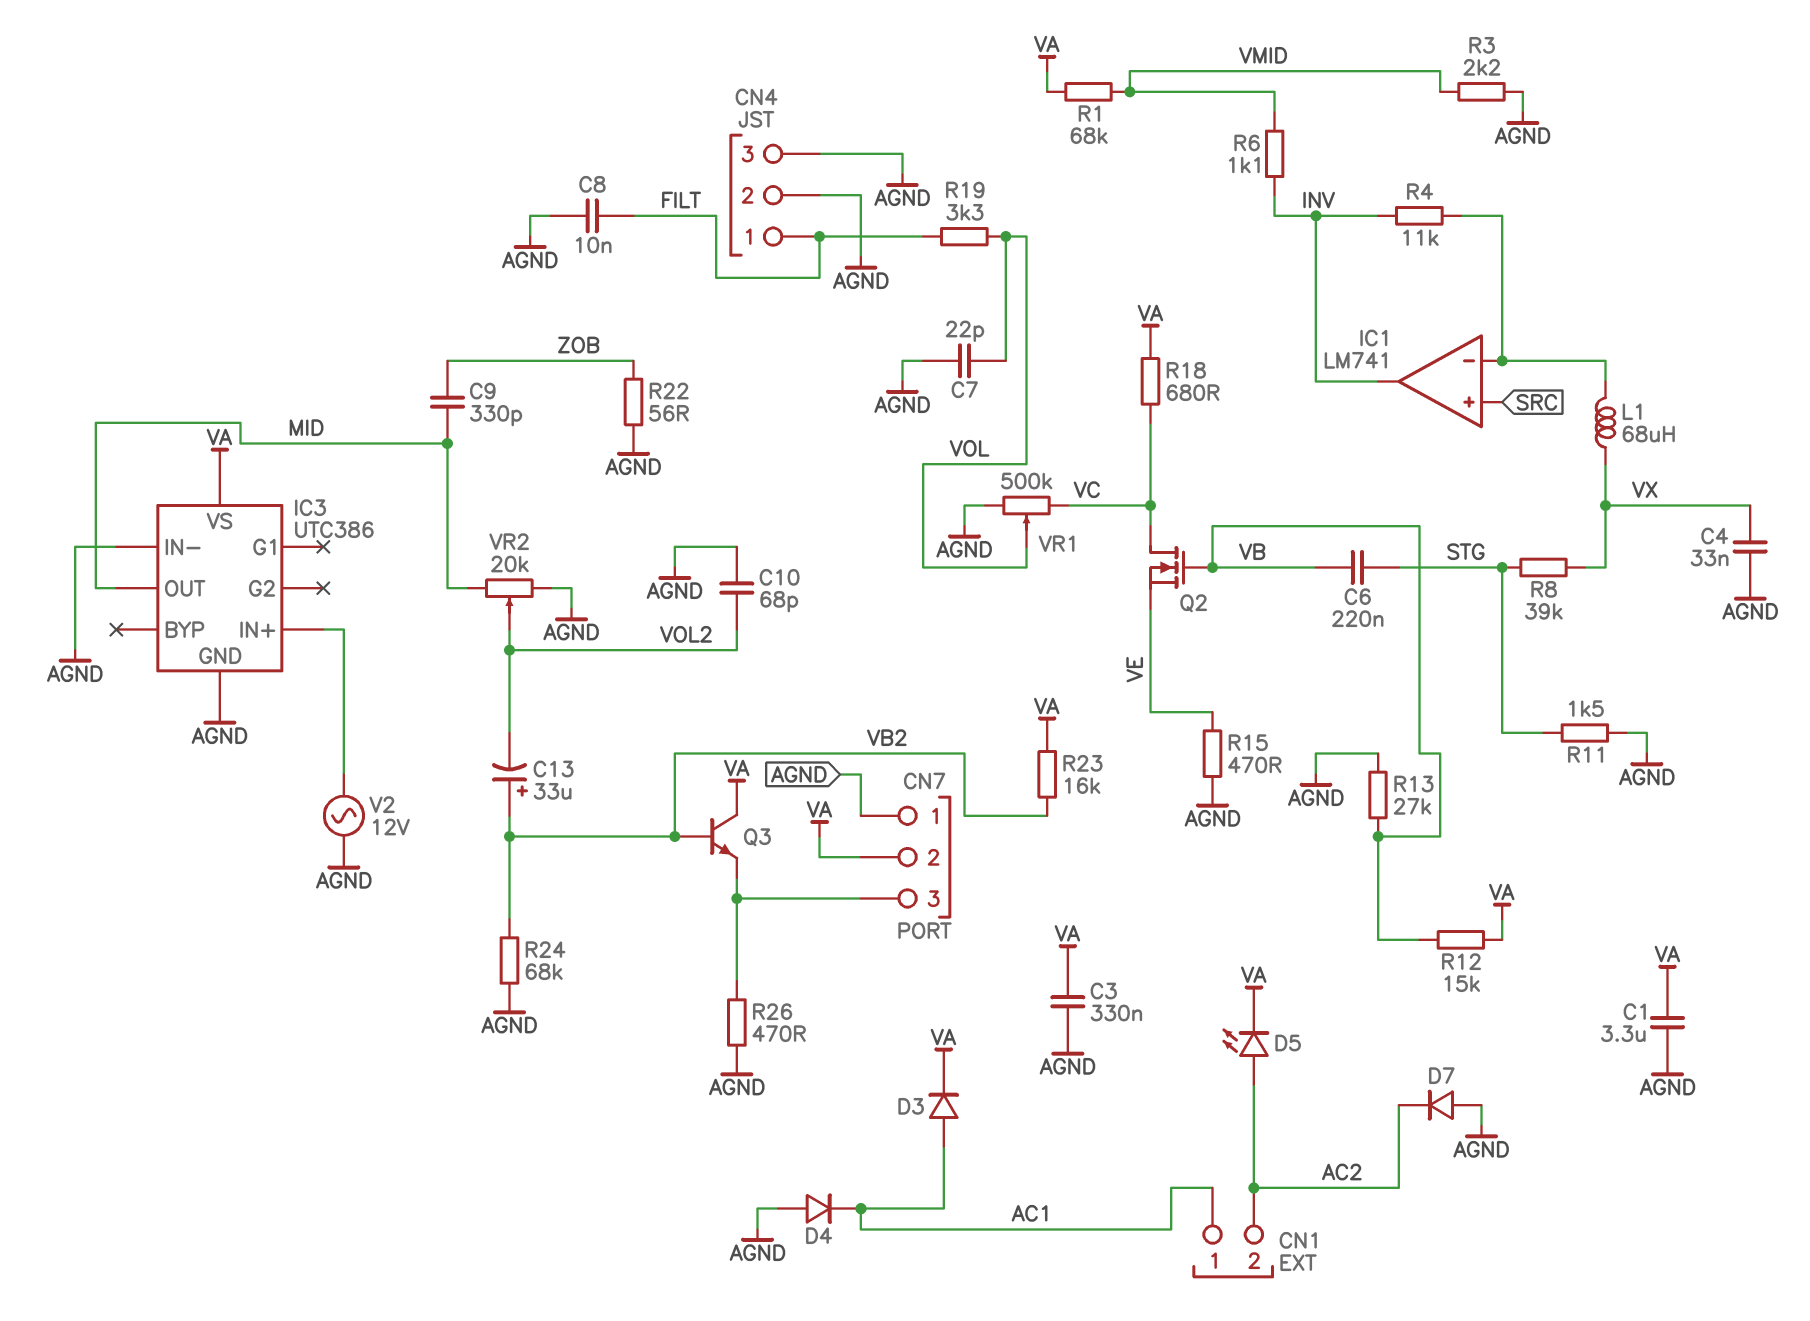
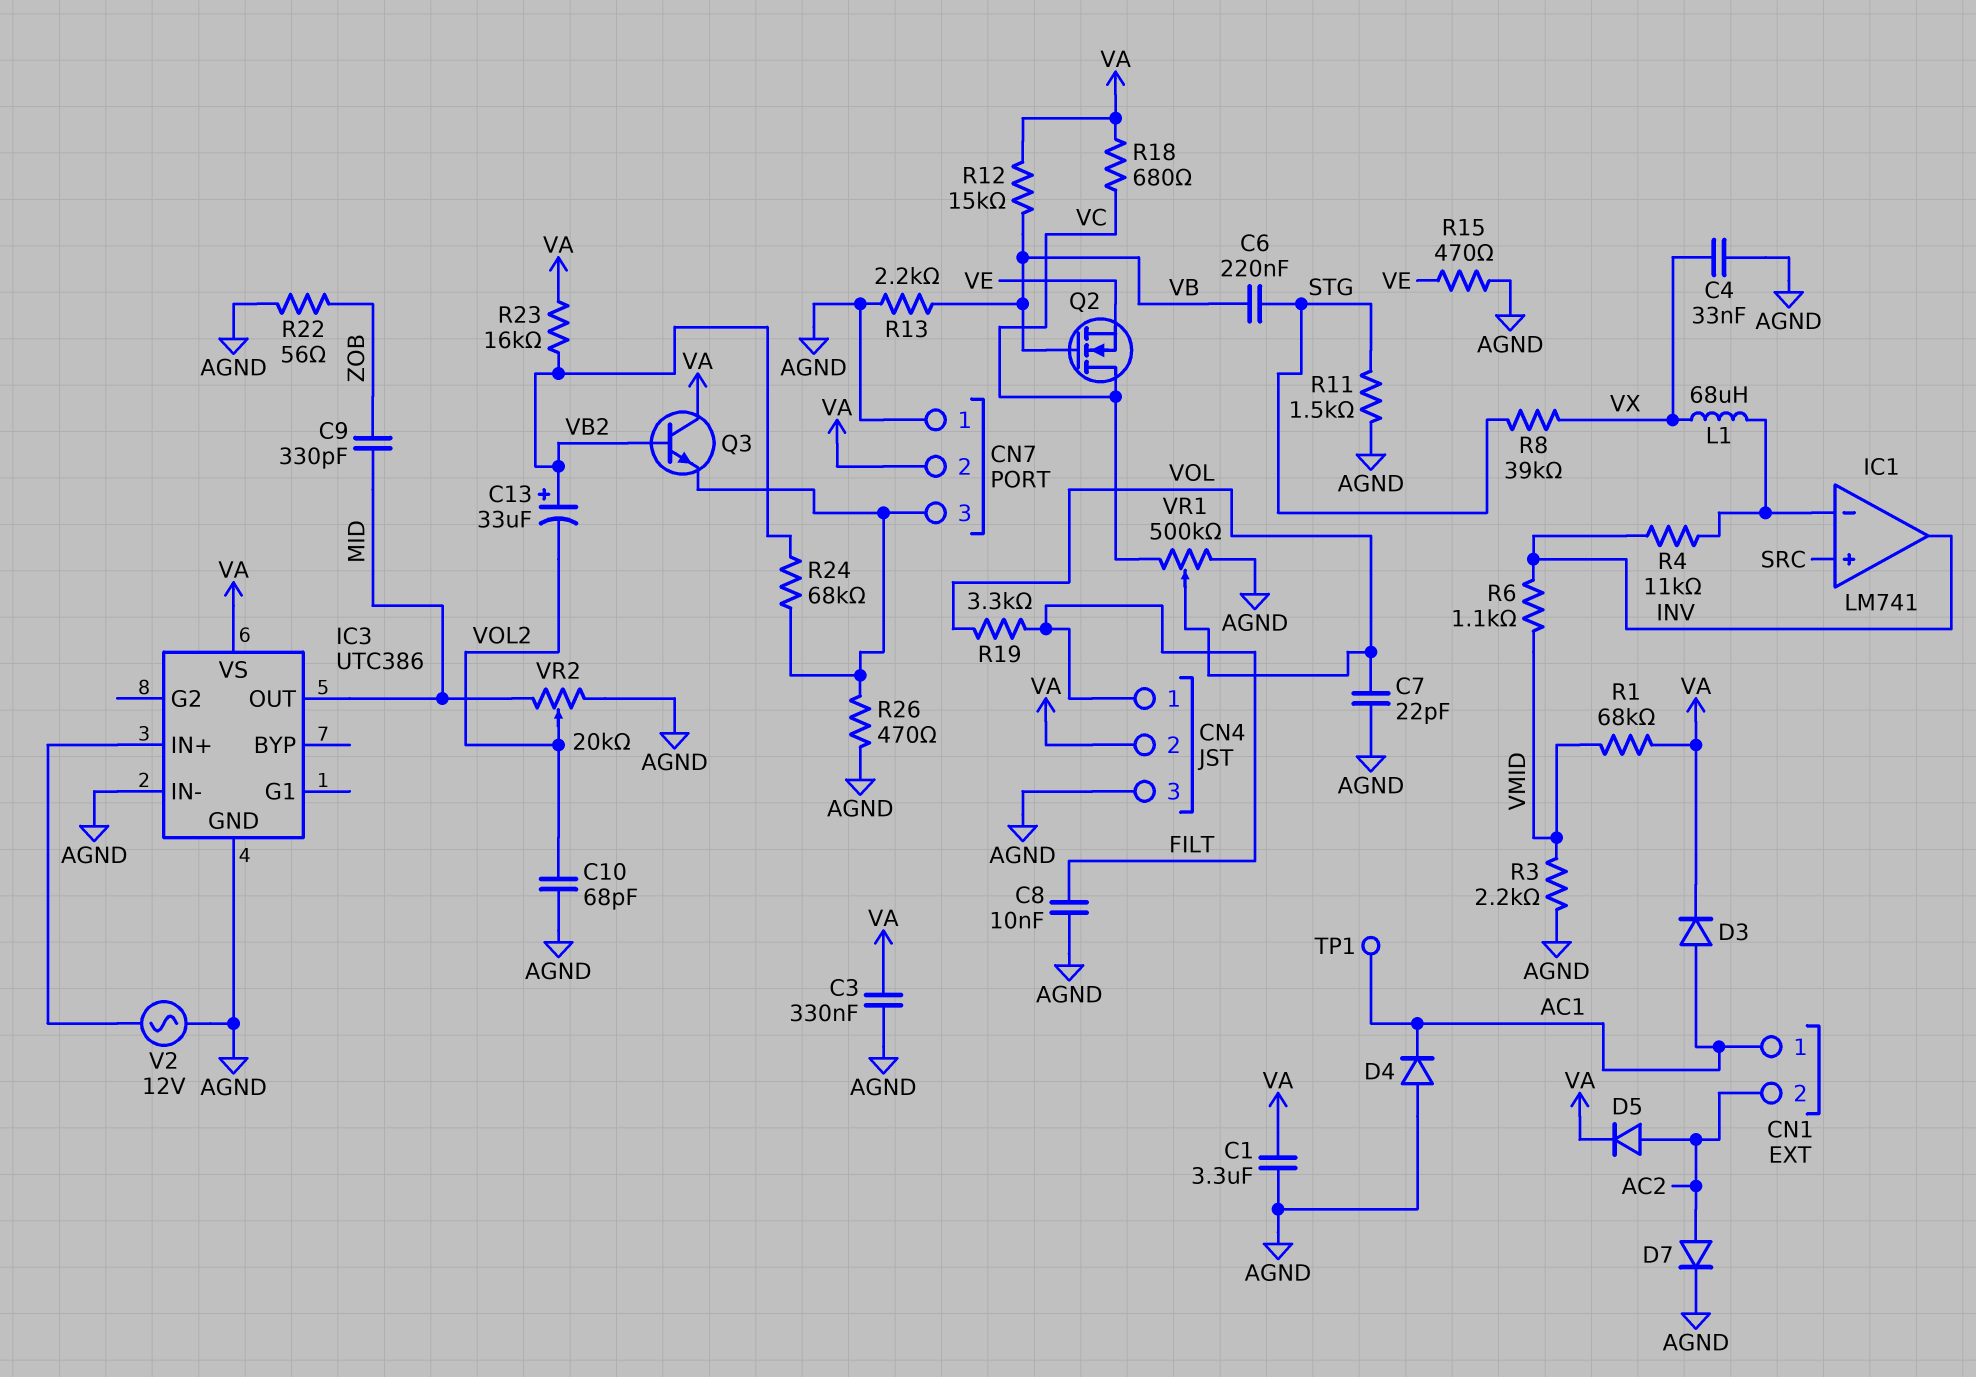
CN4 pin 2: AGND -> VA
D5: LED (A AC2, K VA) -> diode (A AC2, K VA)
D7: diode (A AGND, K AC2) -> diode (A AC2, K AGND)
R13: 27k (AGND, VB) -> 2.2k (AGND, VB)
R24: 68k (AGND, VB2) -> 68k (CN7/3, VB2)
TP1: none -> test point (AC1)

